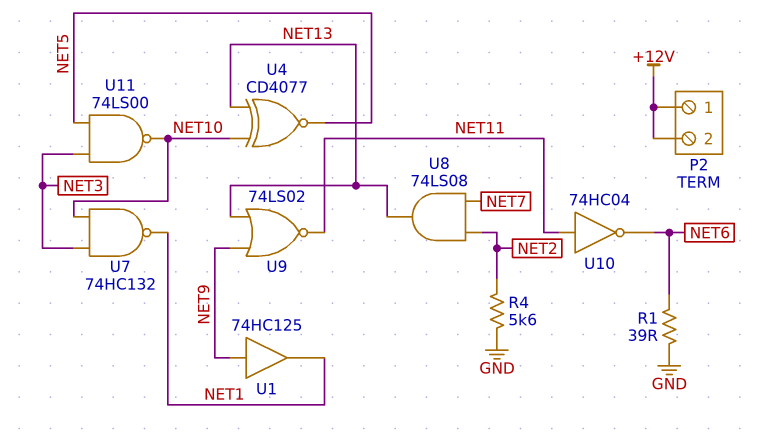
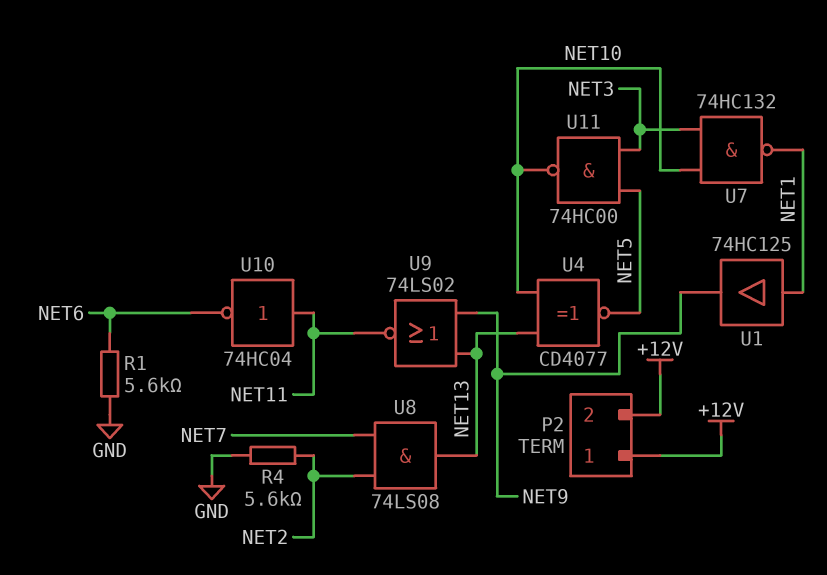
R1: 39 (GND, NET6) -> 5.6k (GND, NET6)
U1: buffer 74HC125 (in NET9, out NET1) -> buffer 74HC125 (in NET1, out NET9)
U11: NAND 74LS00 (in NET3, in NET5, out NET10) -> NAND 74HC00 (in NET3, in NET5, out NET10)

